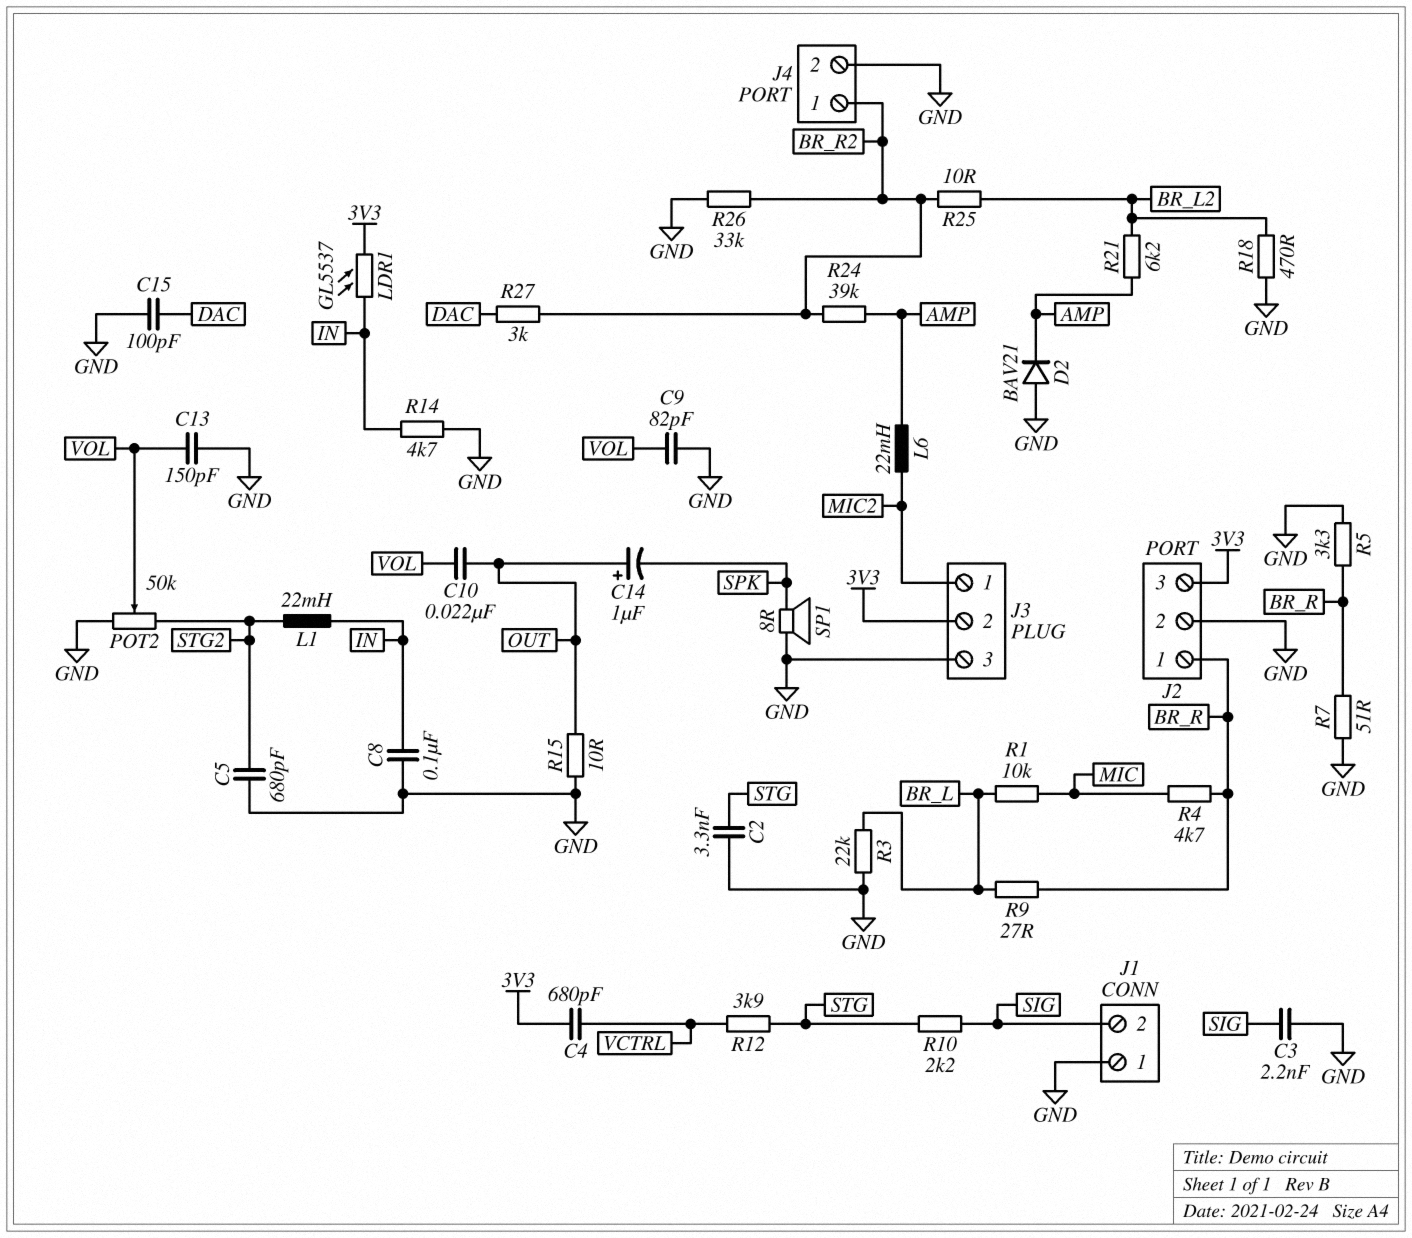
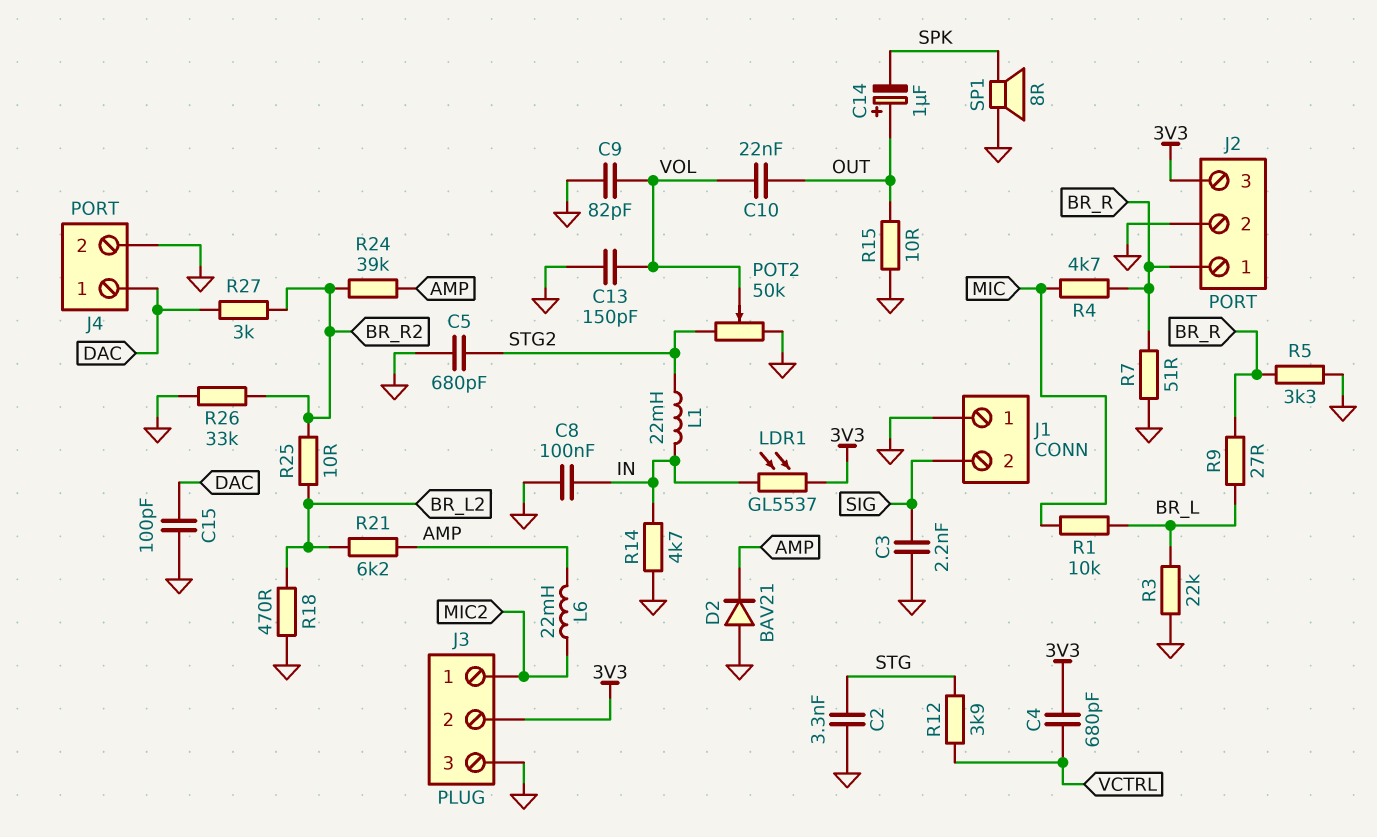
J4 pin 1: BR_R2 -> DAC
R10: 2.2k (SIG, STG) -> none

